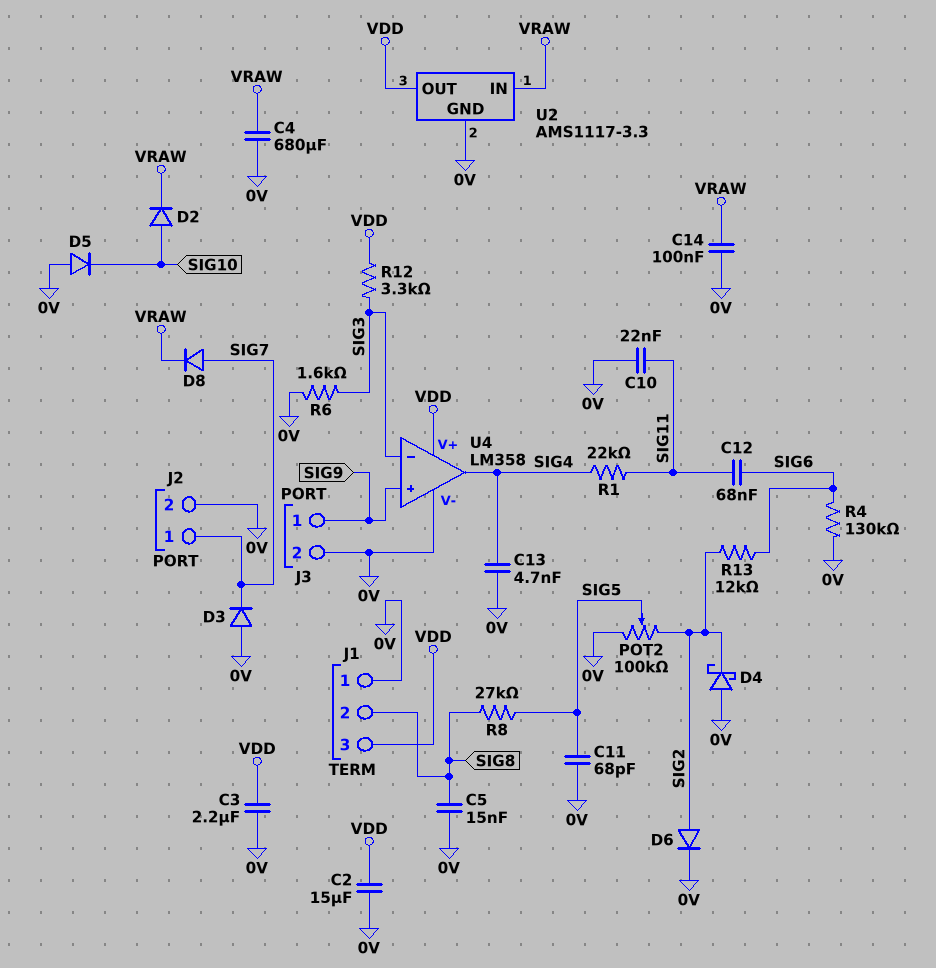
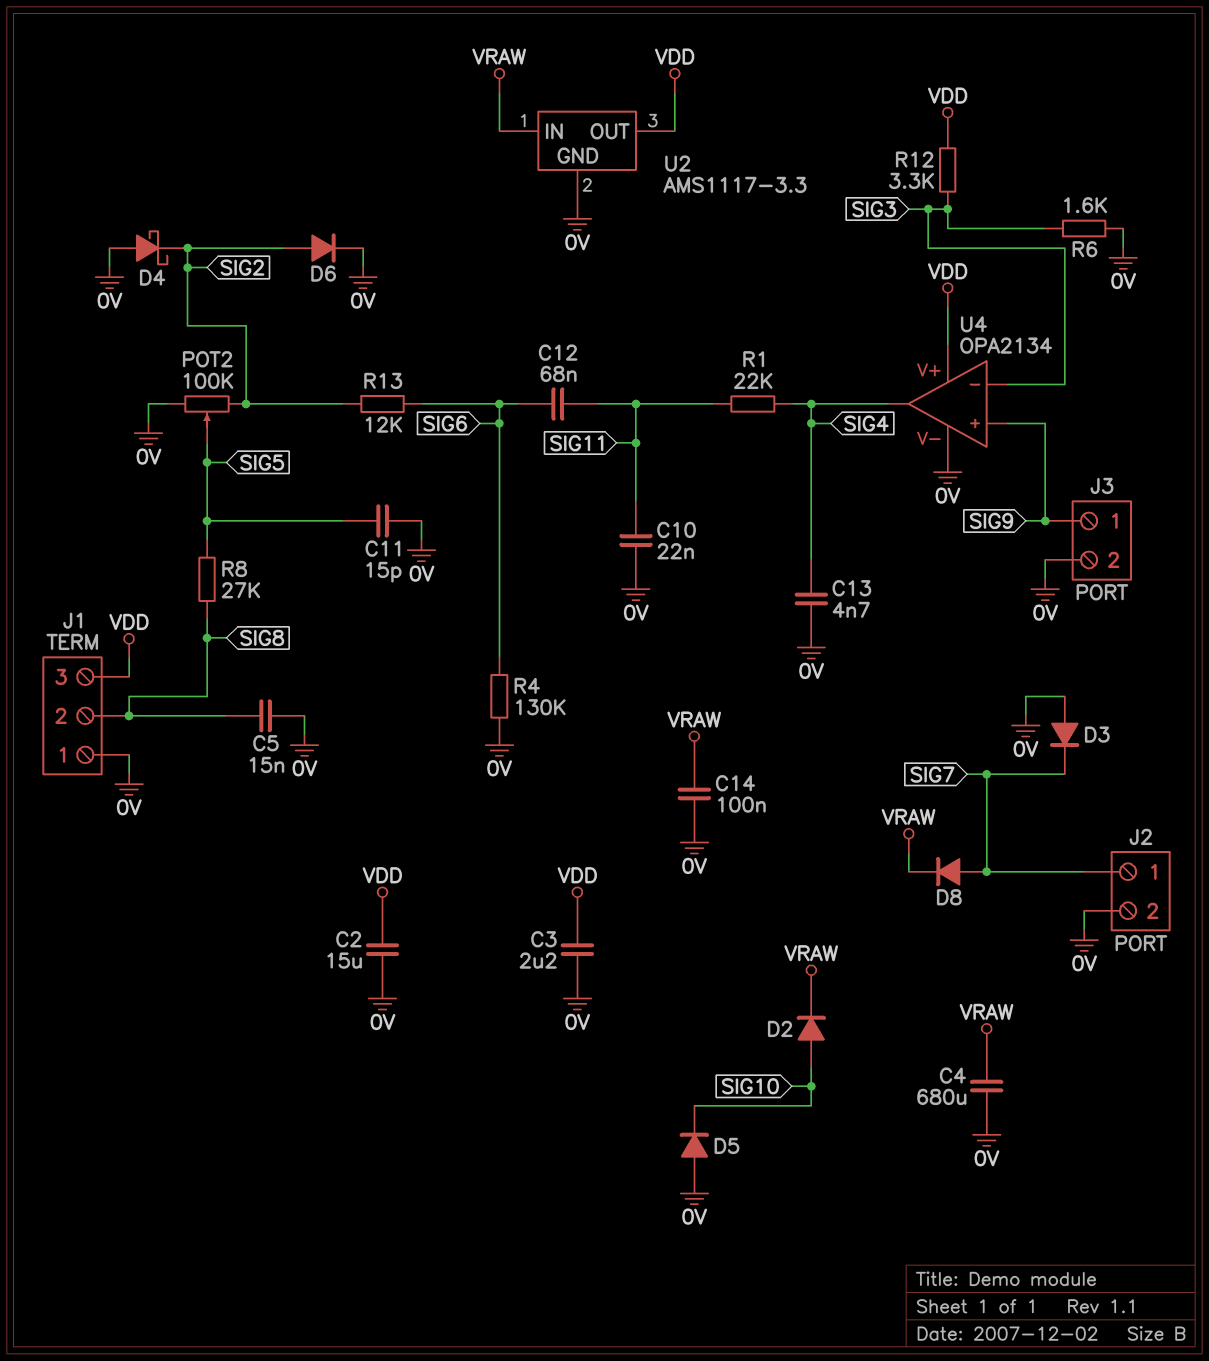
C11: 68pF (0V, SIG5) -> 15pF (0V, SIG5)
U4: LM358 -> OPA2134

